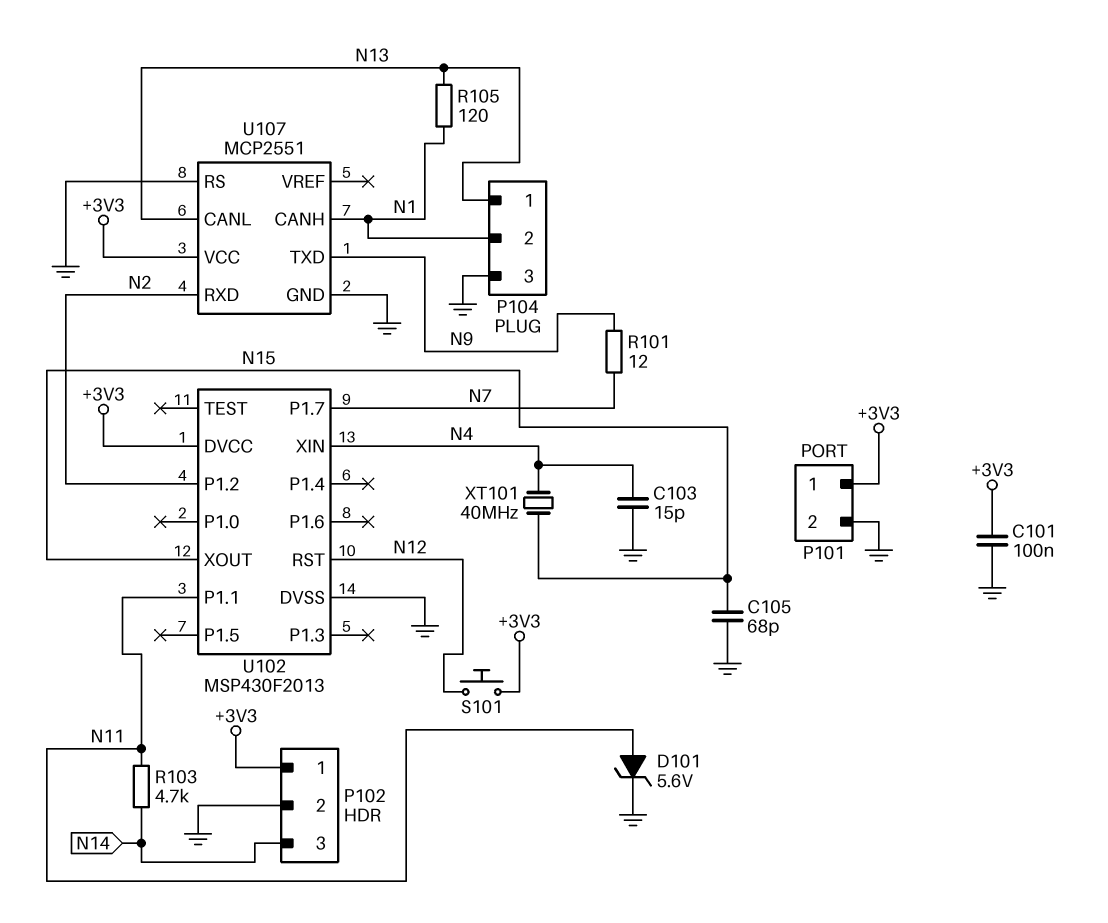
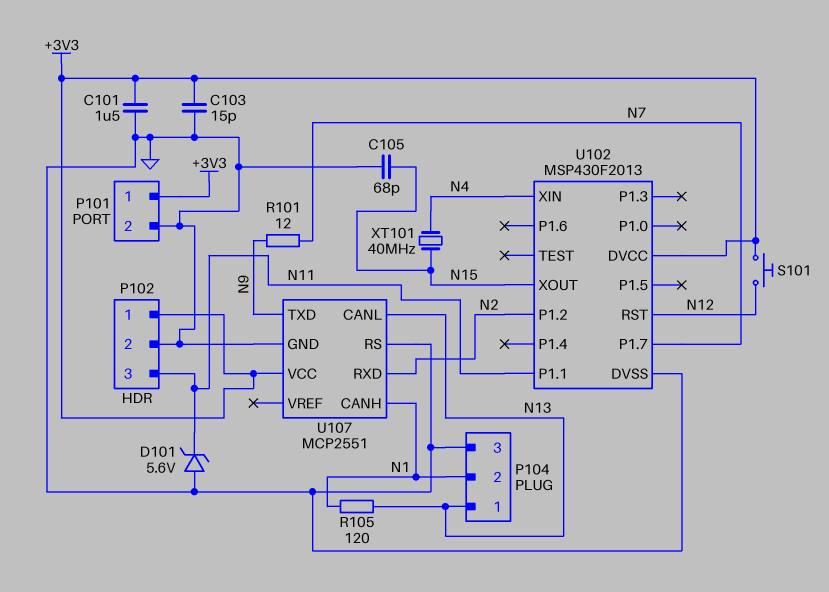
C101: 100nF (+3V3, GND) -> 1.5uF (+3V3, GND)
C103: 15pF (GND, N4) -> 15pF (+3V3, GND)
D101: zener 5.6V (A N11, K GND) -> zener 5.6V (A GND, K N11)
P102 pin 3: N14 -> N11
R103: 4.7k (N11, N14) -> none

